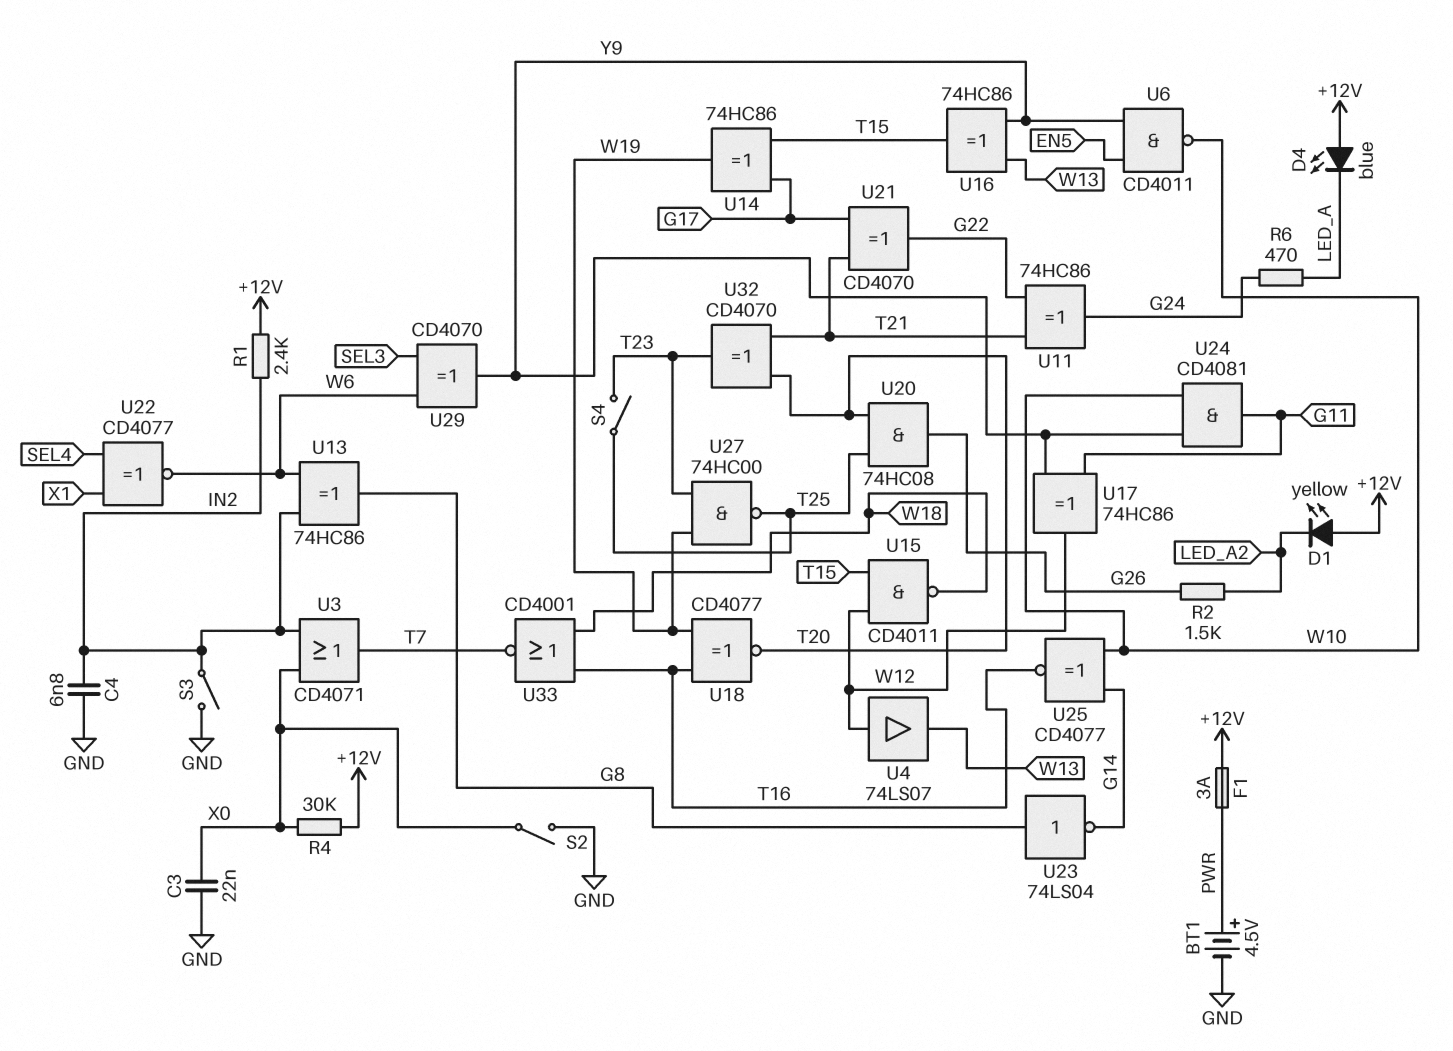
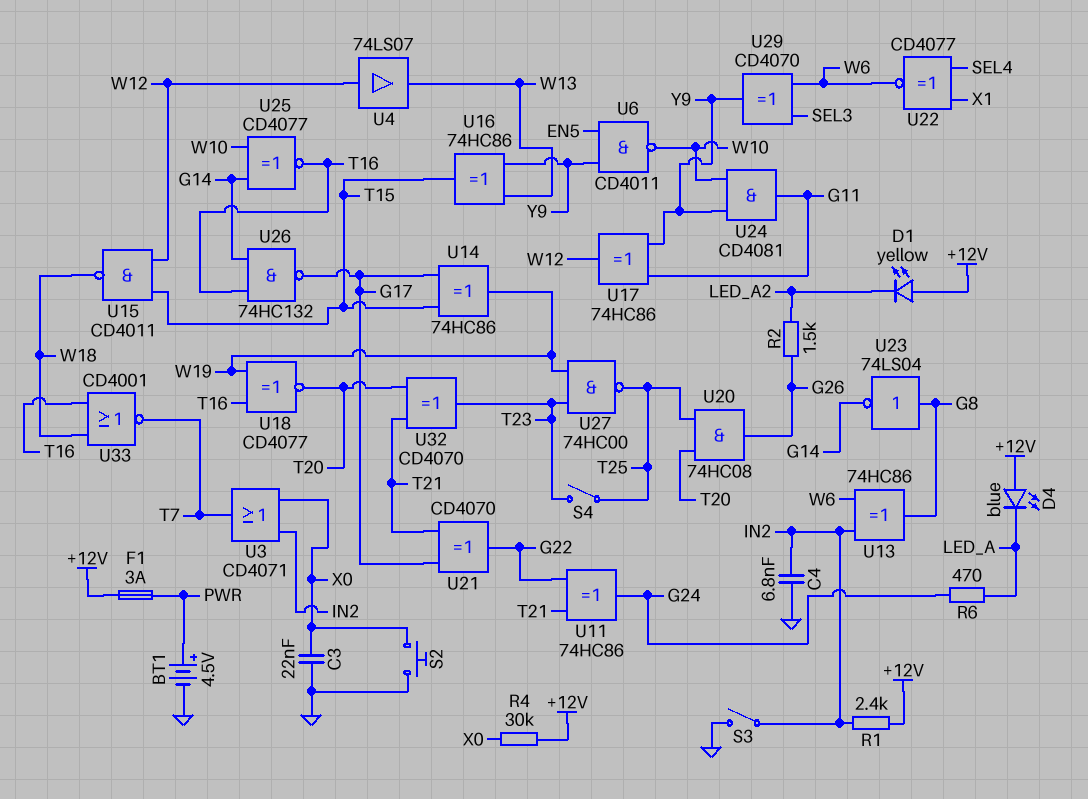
S2: switch (GND, X0) -> button (GND, X0)
U26: none -> NAND 74HC132 (in G14, in T16, out G17)

